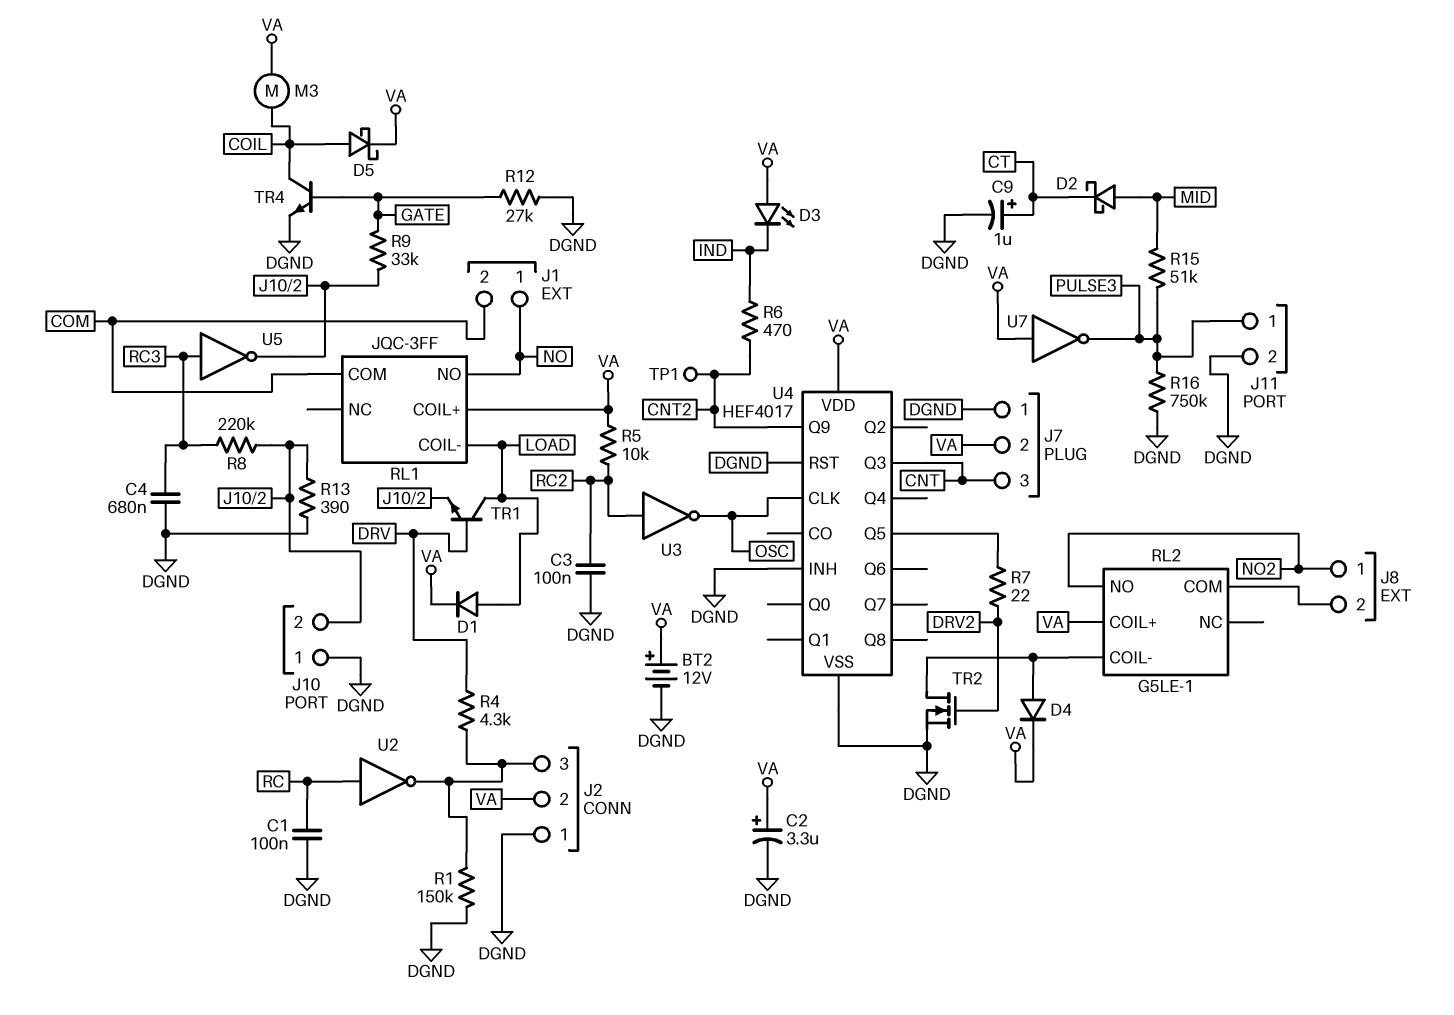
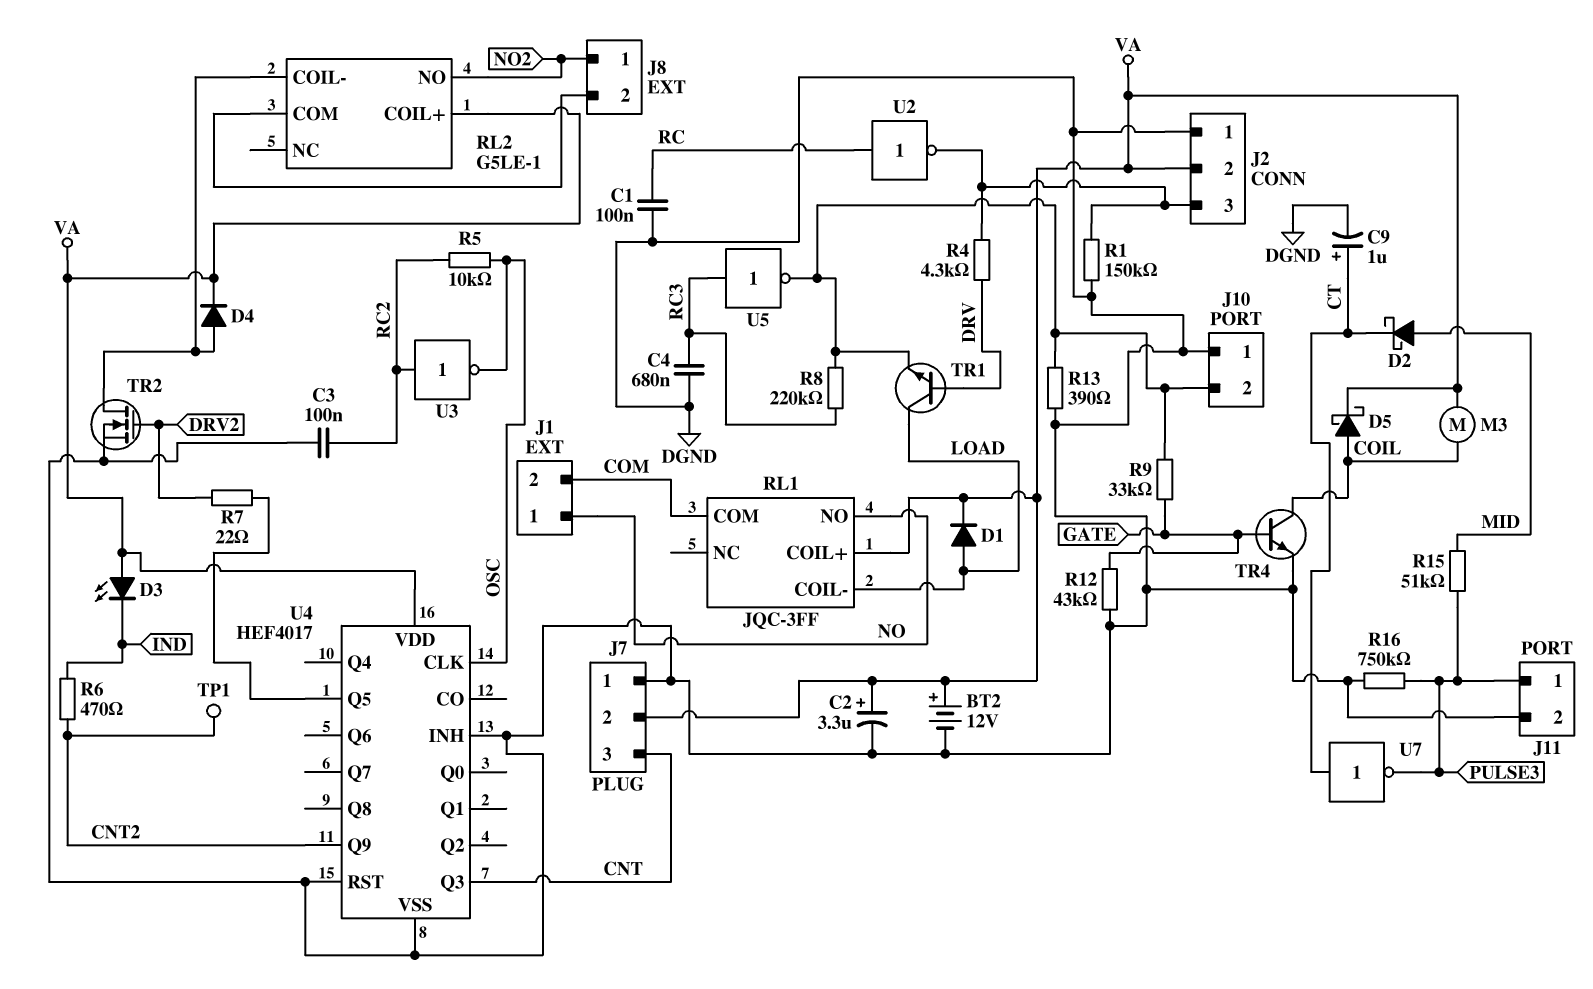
R5: 10k (RC2, VA) -> 10k (OSC, RC2)
R12: 27k (DGND, GATE) -> 43k (DGND, GATE)
U7: NOT (in VA, out PULSE3) -> NOT (in CT, out PULSE3)

